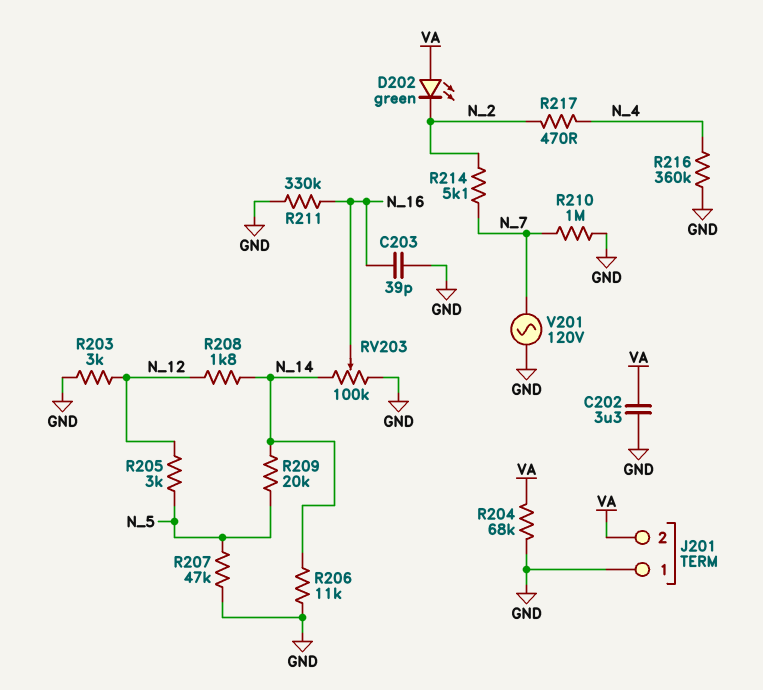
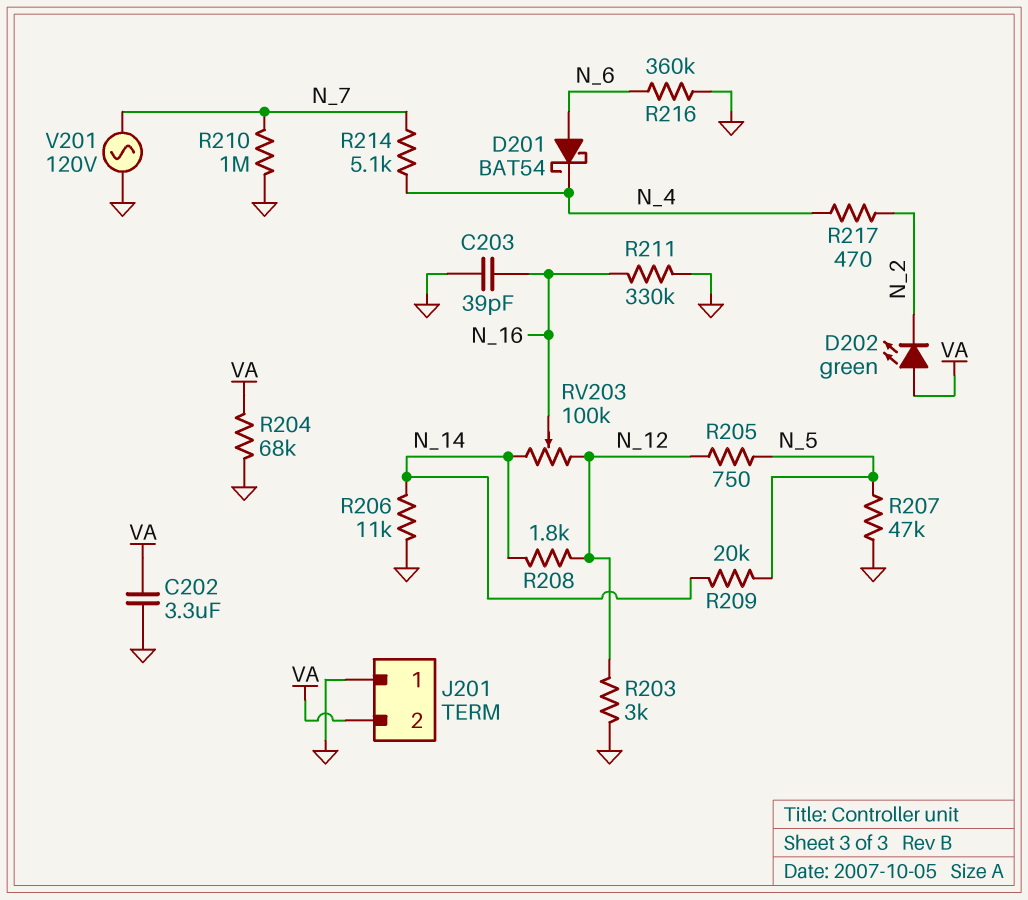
D201: none -> schottky BAT54 (A N_6, K N_4)
R205: 3k (N_5, N_12) -> 750 (N_5, N_12)
R214: 5.1k (N_2, N_7) -> 5.1k (N_4, N_7)
R216: 360k (GND, N_4) -> 360k (GND, N_6)
RV203: 100k (GND, N_14, wiper N_16) -> 100k (N_12, N_14, wiper N_16)

